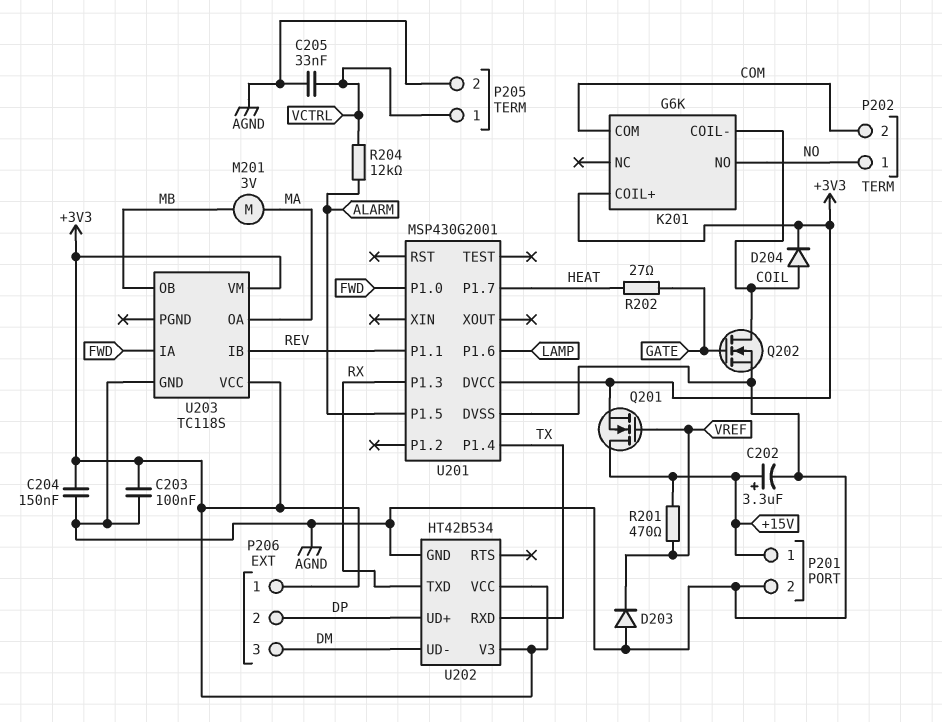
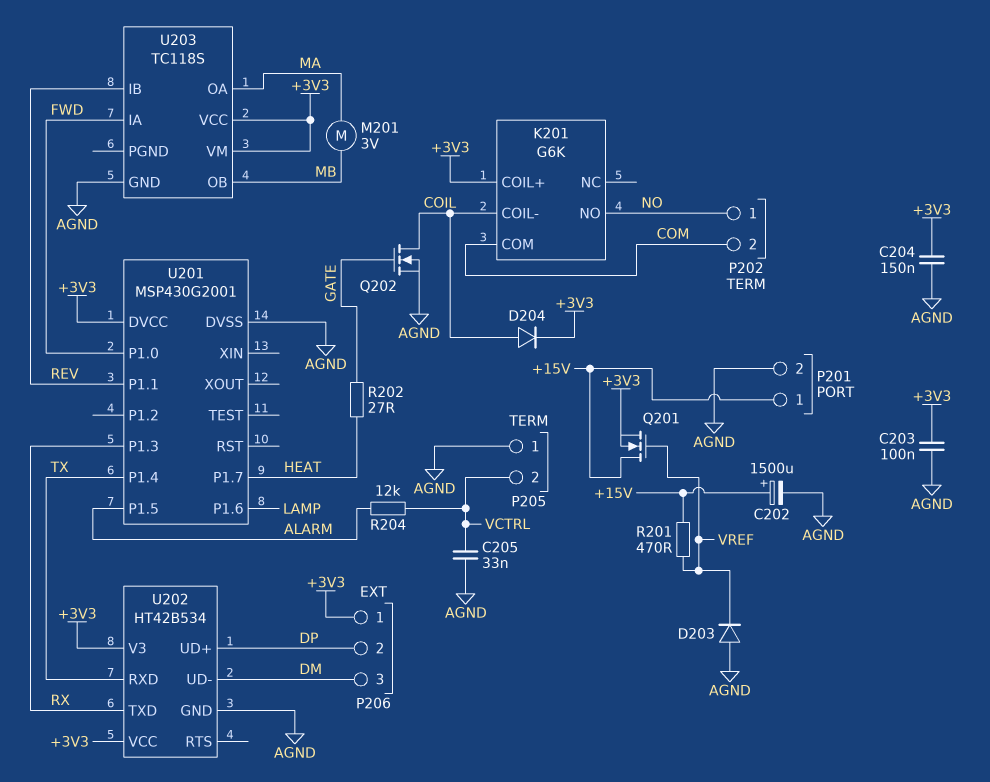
C202: 3.3uF (plus +15V, minus AGND) -> 1500uF (plus +15V, minus AGND)
P205 pin 1: VCTRL -> AGND
P205 pin 2: AGND -> VCTRL

